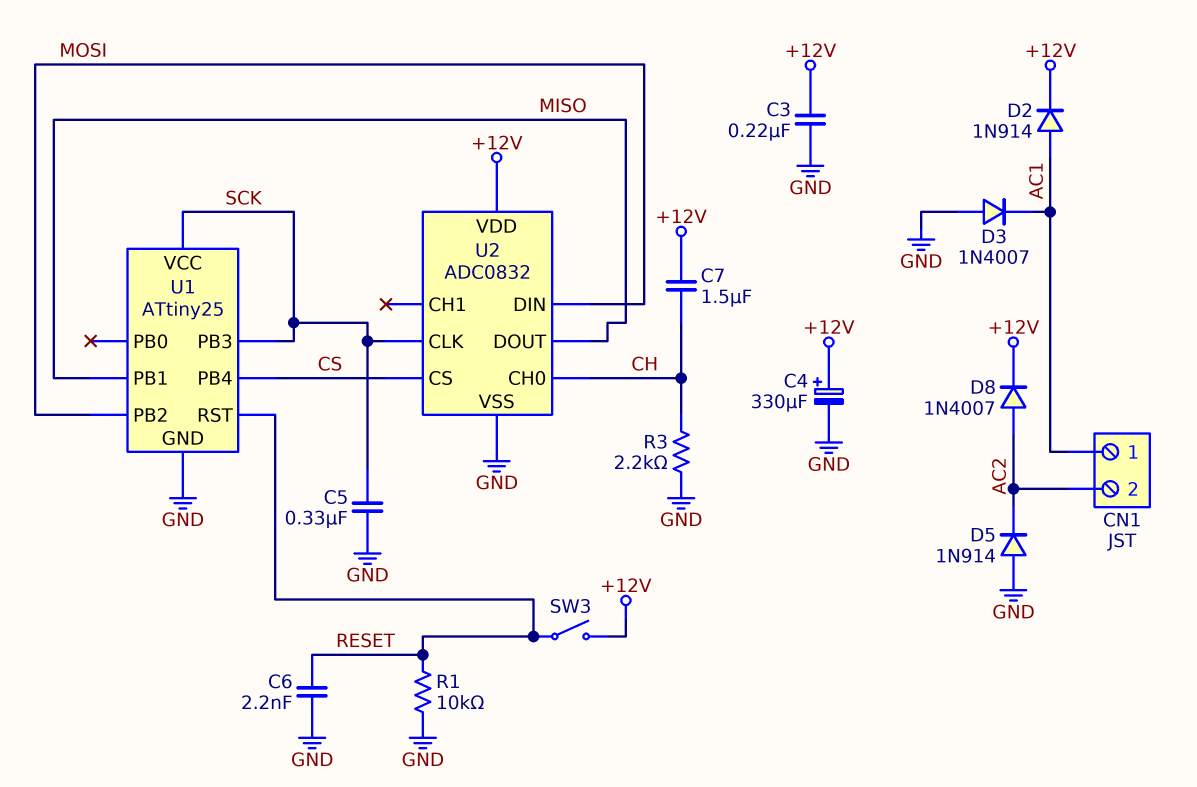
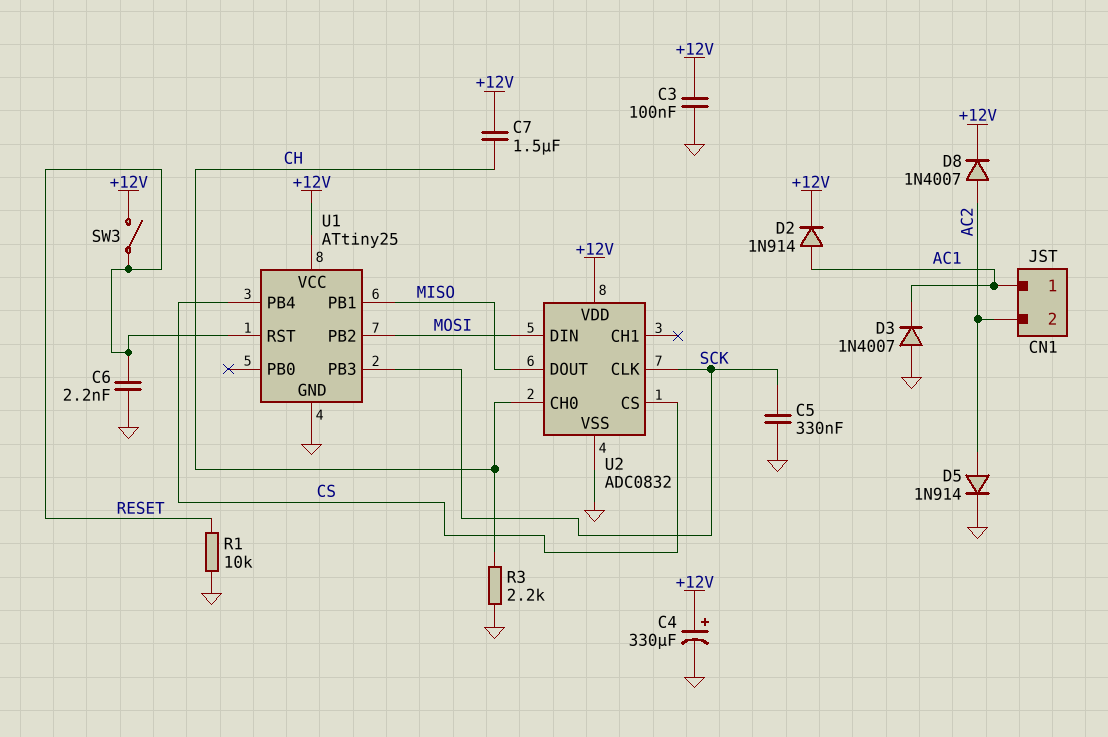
C3: 220nF (+12V, GND) -> 100nF (+12V, GND)
D5: diode 1N914 (A GND, K AC2) -> diode 1N914 (A AC2, K GND)
U1 pin VCC: SCK -> +12V

